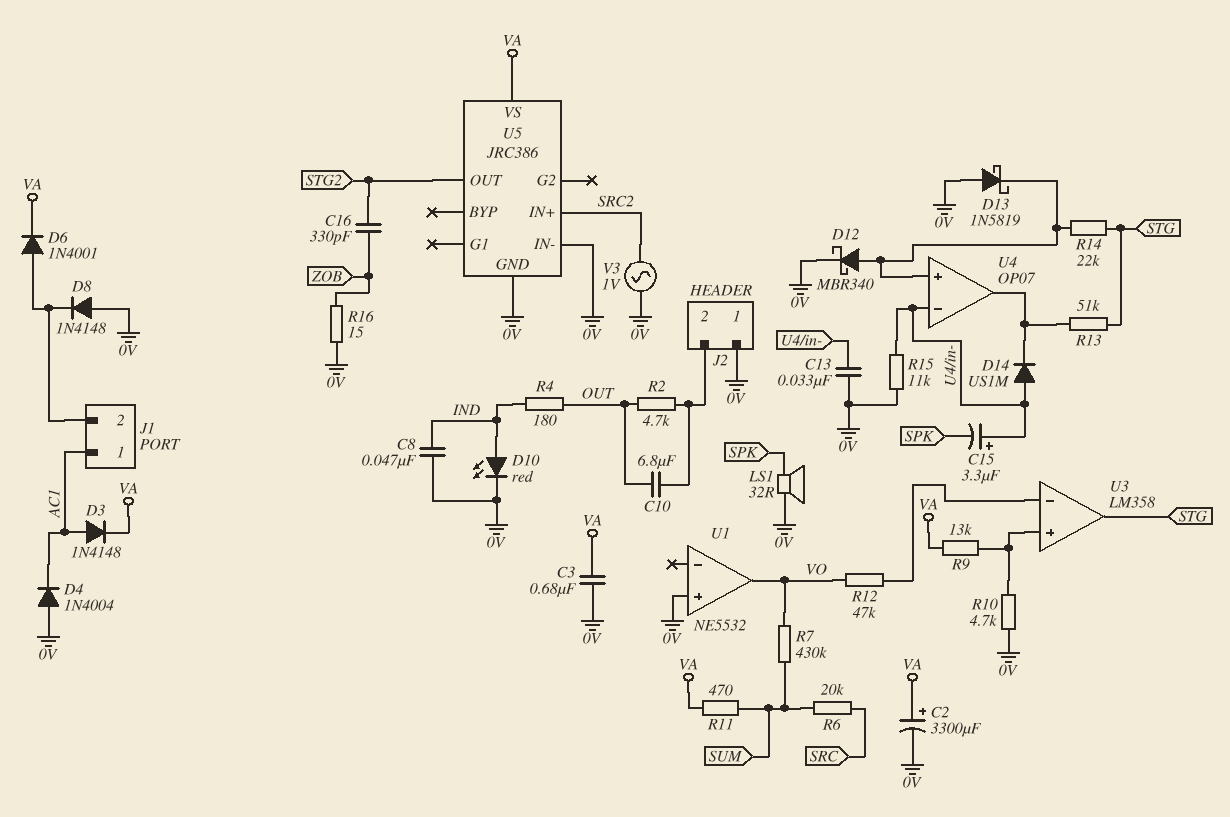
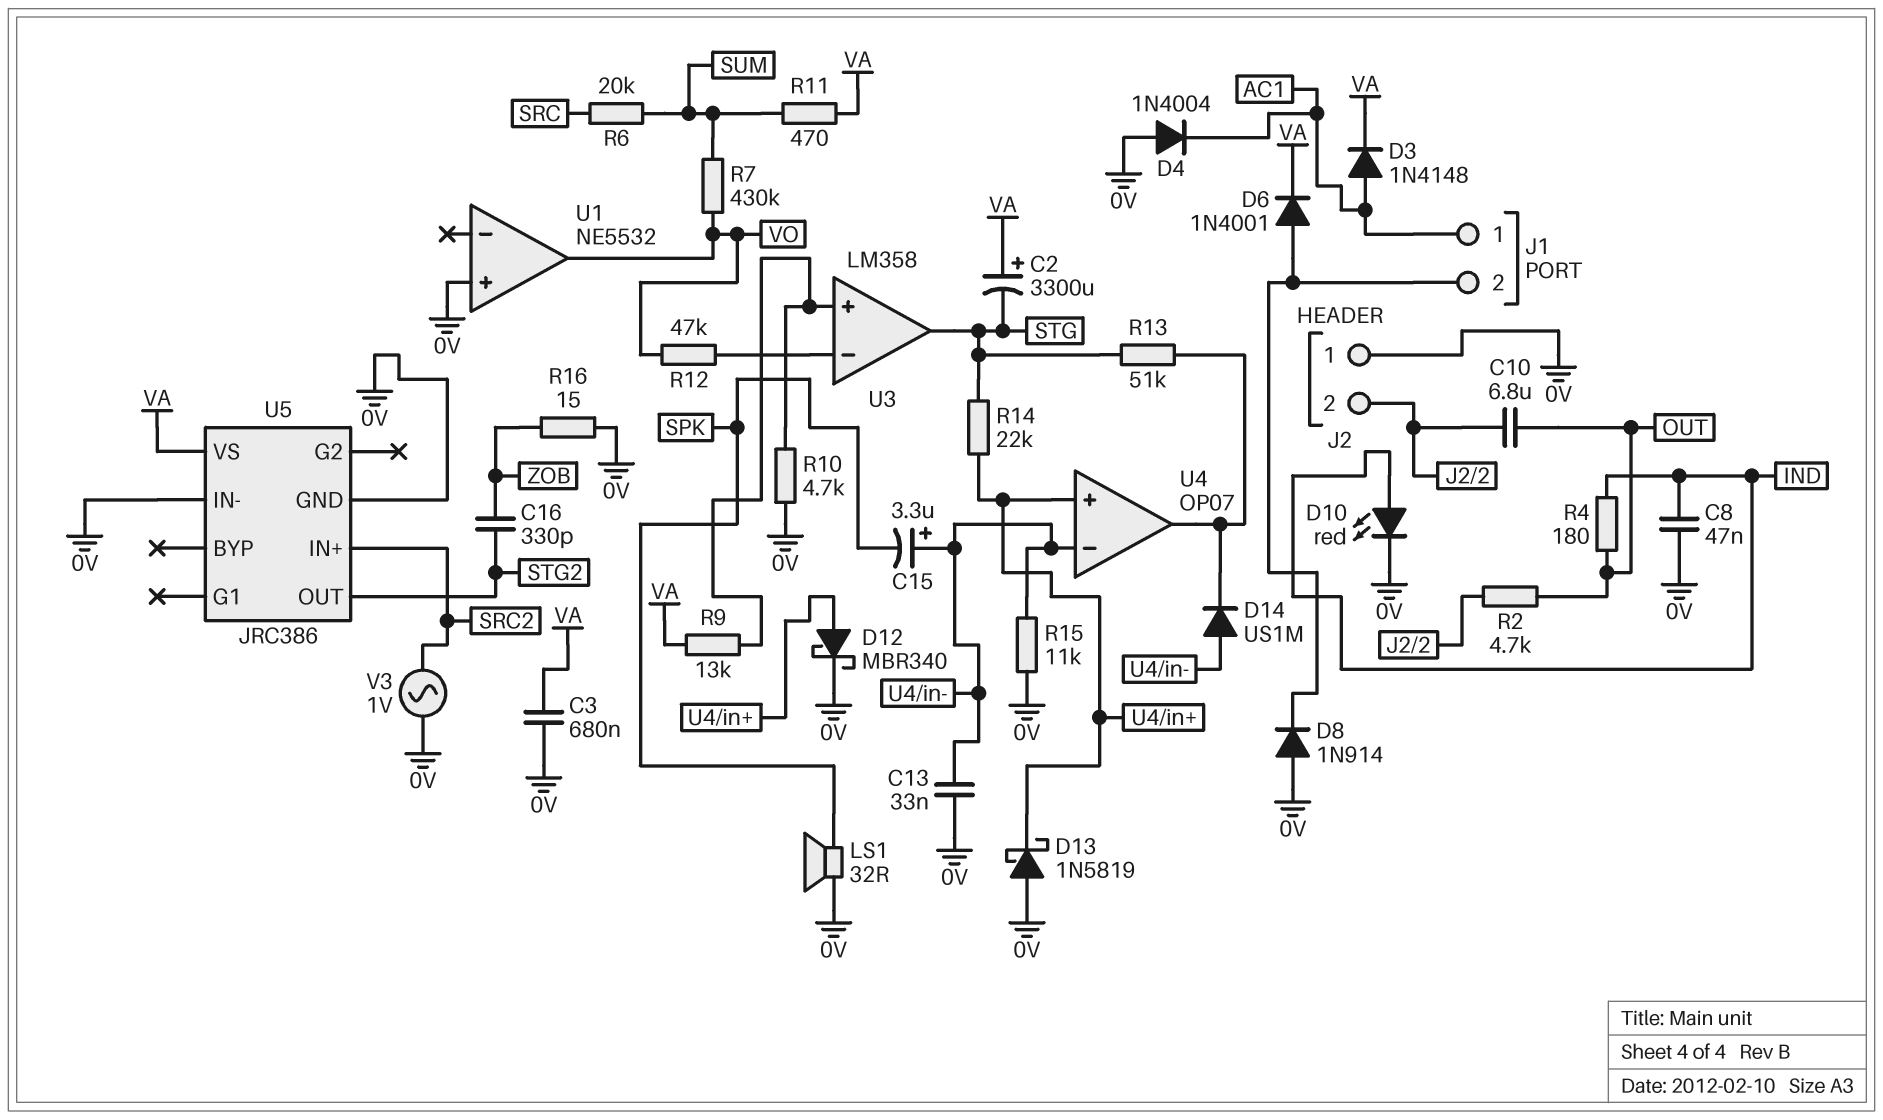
C2: 3300uF (plus VA, minus 0V) -> 3300uF (plus VA, minus STG)
D8: diode 1N4148 (A 0V, K J1/2) -> diode 1N914 (A 0V, K J1/2)

